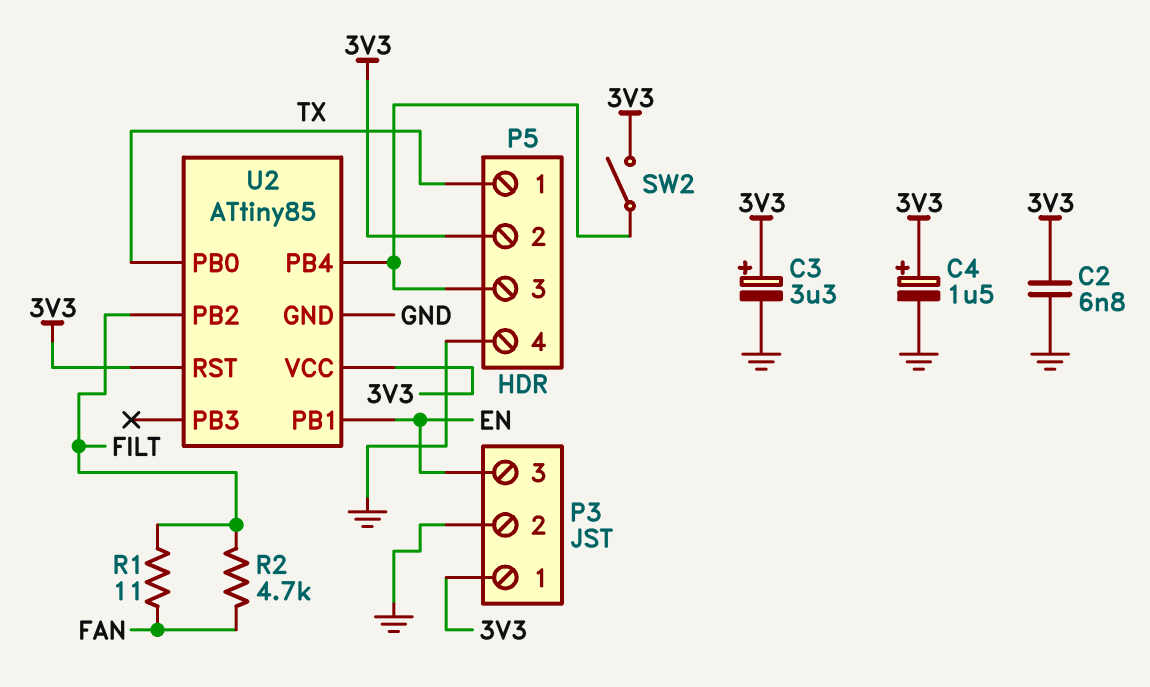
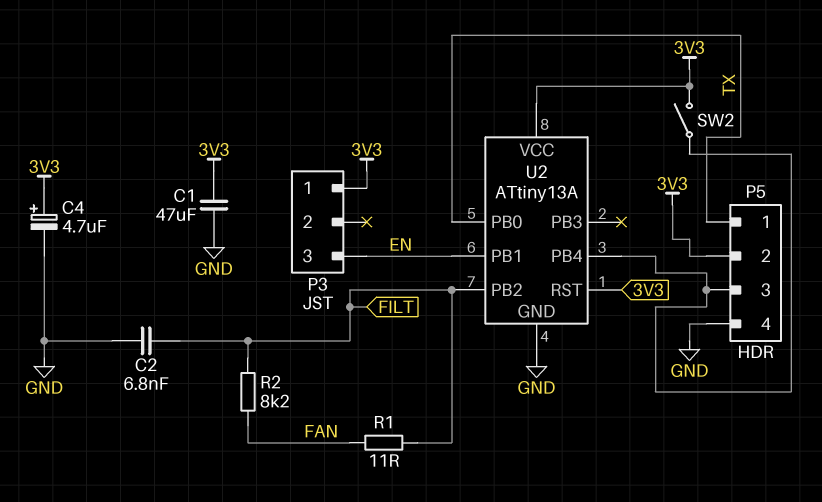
C1: none -> 47uF (3V3, GND)
C2: 6.8nF (3V3, GND) -> 6.8nF (FILT, GND)
C3: 3.3uF (plus 3V3, minus GND) -> none
C4: 1.5uF (plus 3V3, minus GND) -> 4.7uF (plus 3V3, minus GND)
P3 pin 2: GND -> none
R2: 4.7k (FAN, FILT) -> 8.2k (FAN, FILT)
U2: ATtiny85 -> ATtiny13A

